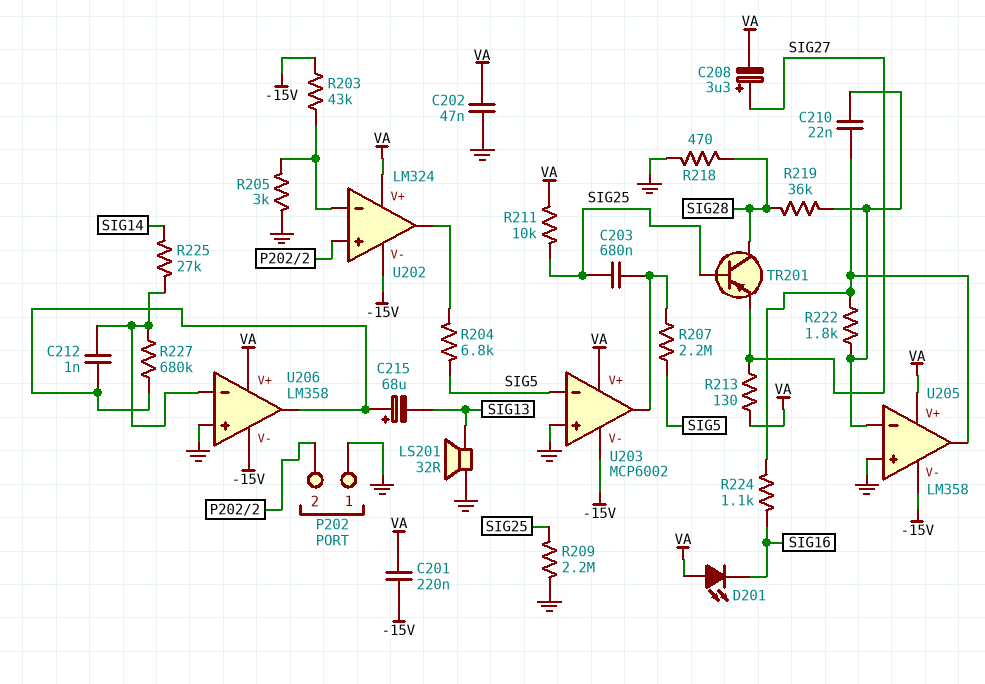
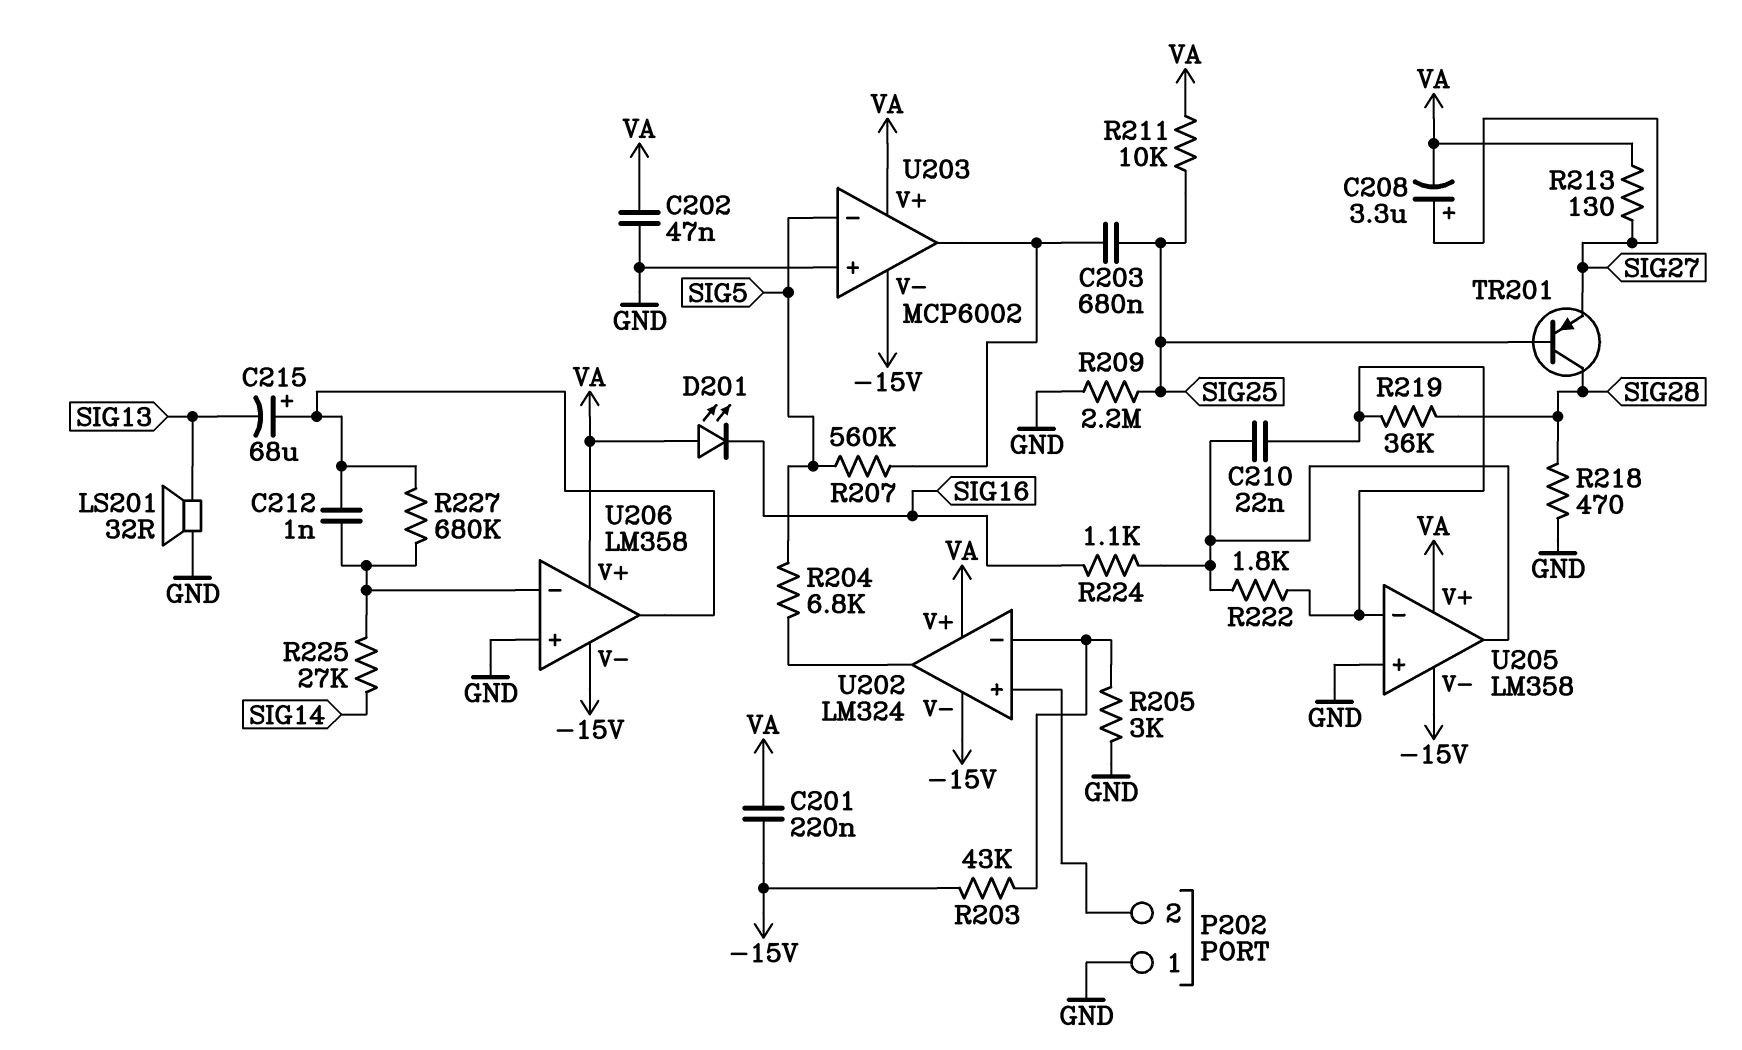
R207: 2.2M (SIG5, U203/out) -> 560k (SIG5, U203/out)

